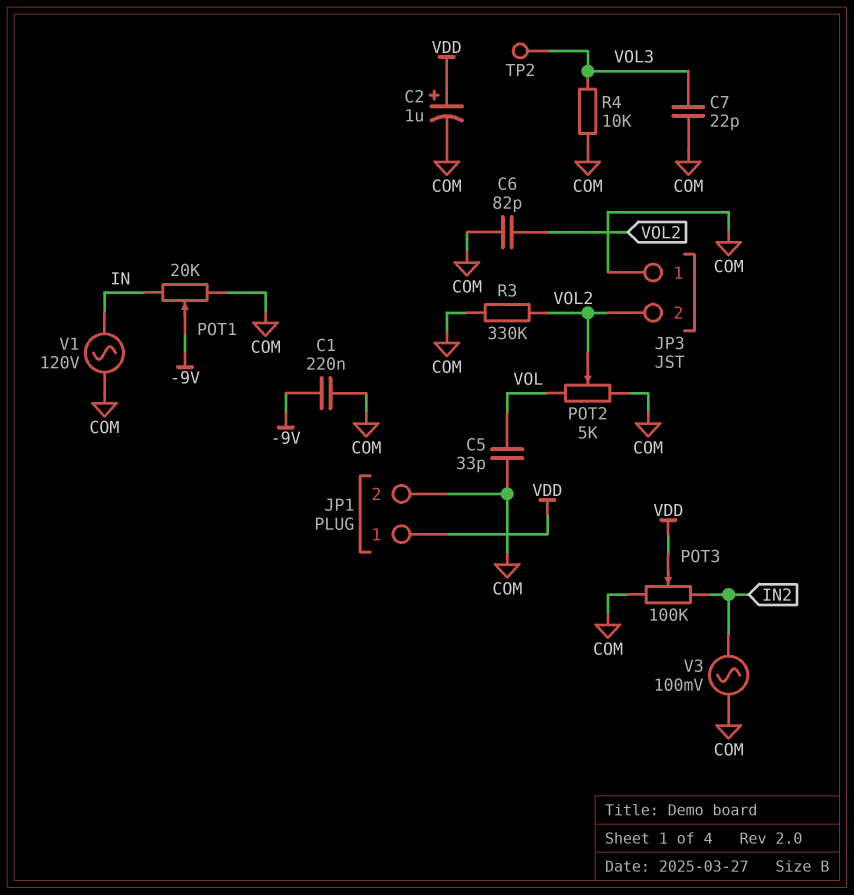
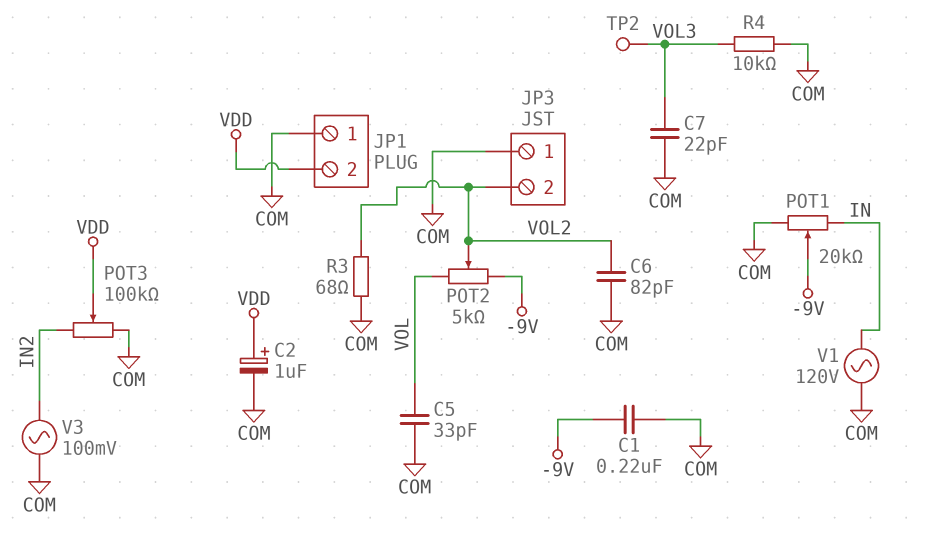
JP1 pin 1: VDD -> COM
JP1 pin 2: COM -> VDD
POT2: 5k (COM, VOL, wiper VOL2) -> 5k (-9V, VOL, wiper VOL2)
R3: 330k (COM, VOL2) -> 68 (COM, VOL2)

